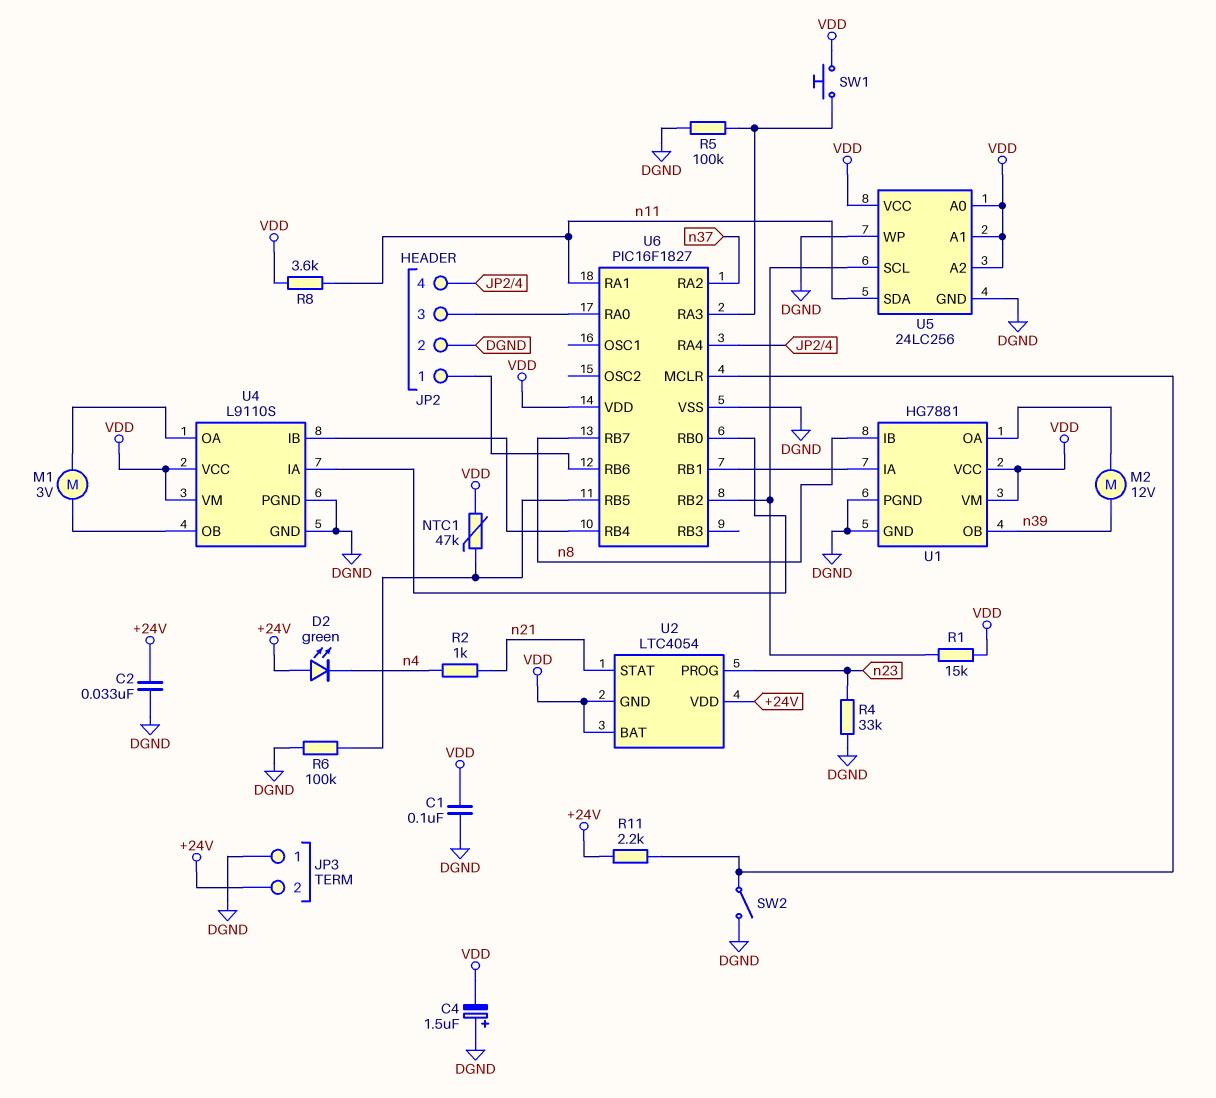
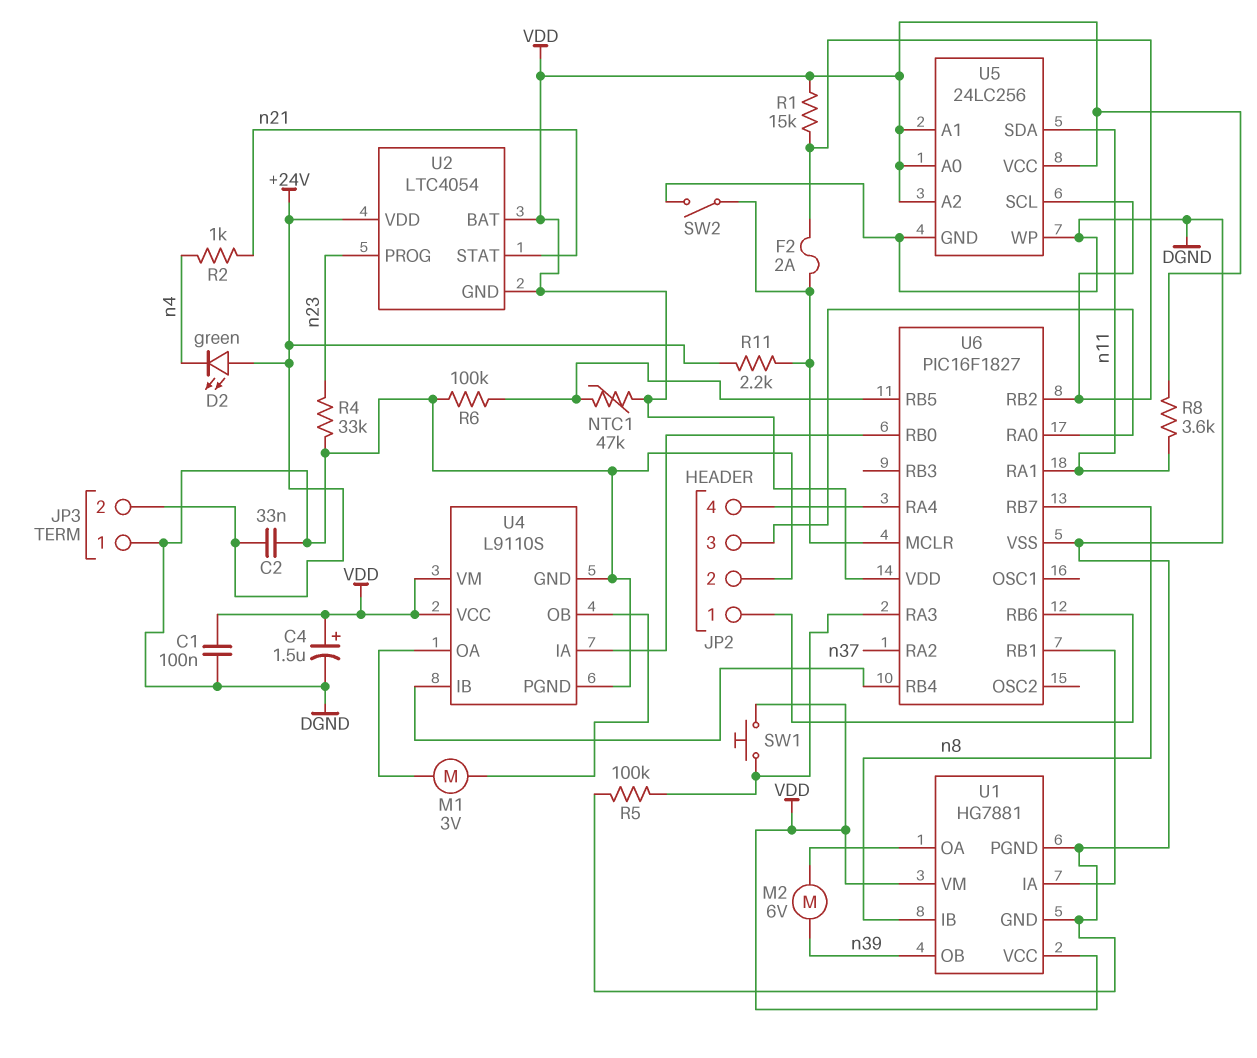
C4: 1.5uF (plus DGND, minus VDD) -> 1.5uF (plus VDD, minus DGND)
F2: none -> 2A (U5/SCL, U6/MCLR)
M2: motor 12V (U1/OA, n39) -> motor 6V (U1/OA, n39)

